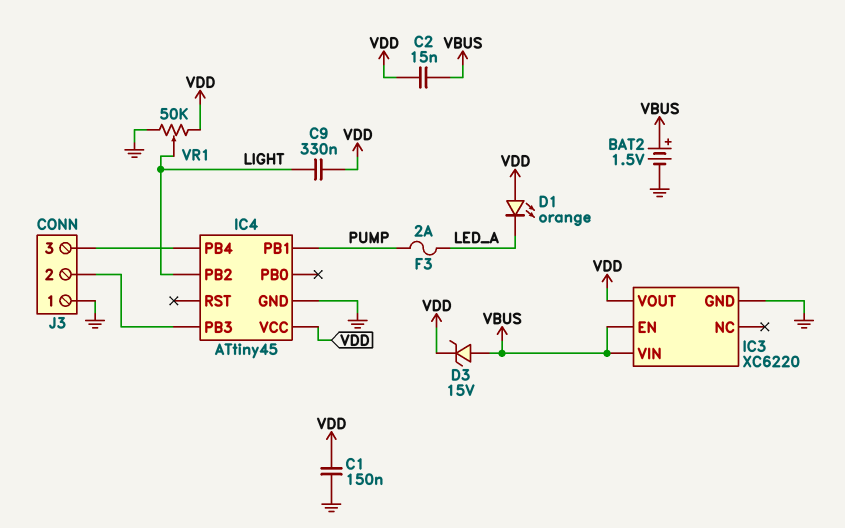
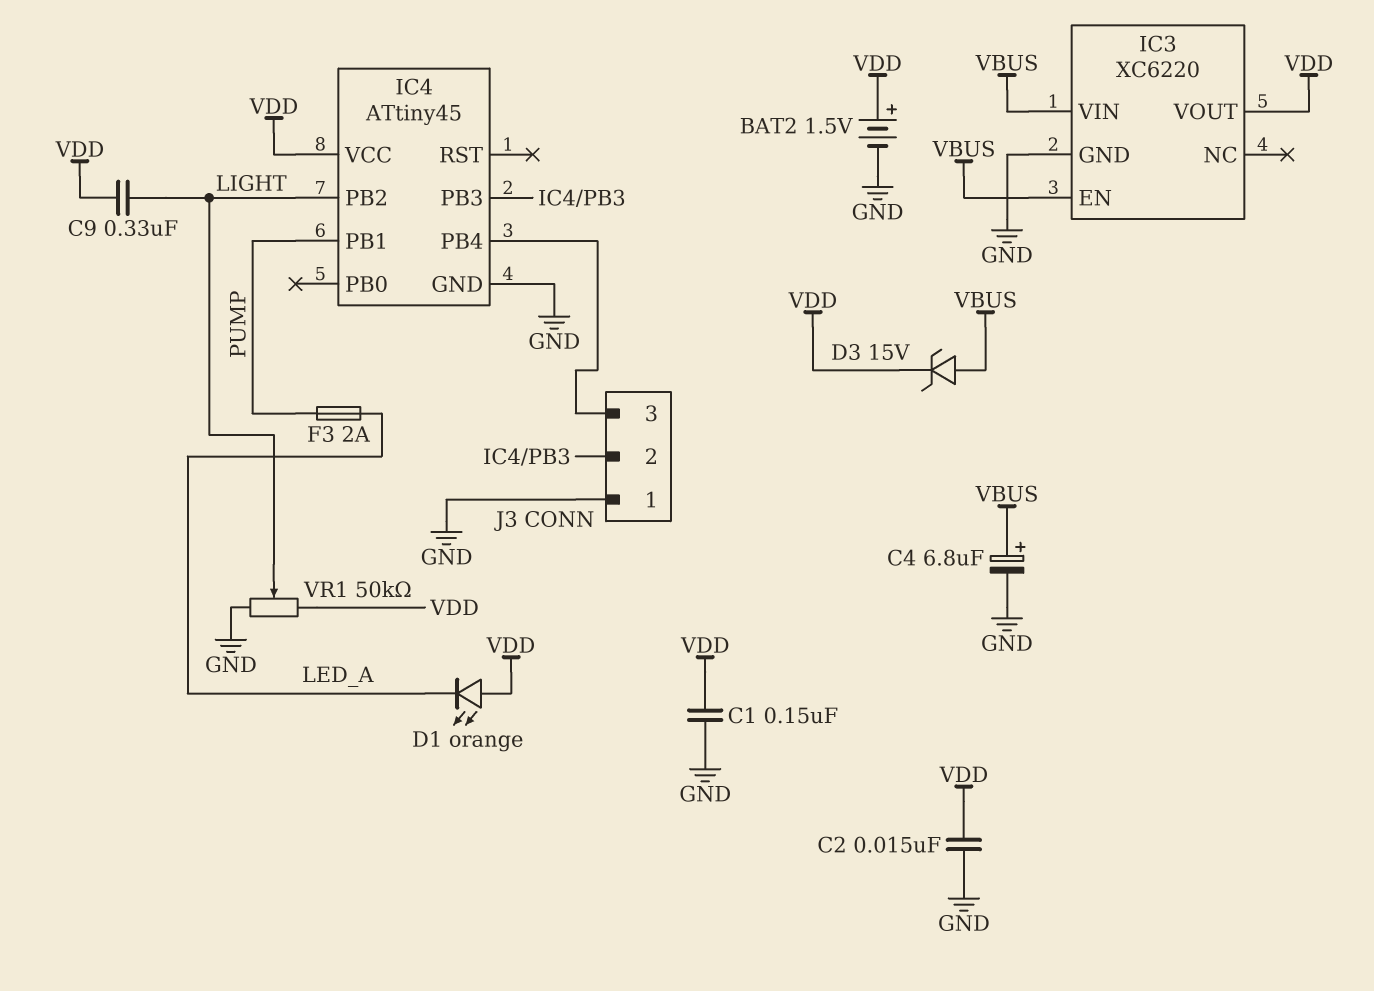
BAT2: 1.5V (plus VBUS, minus GND) -> 1.5V (plus VDD, minus GND)
C2: 15nF (VBUS, VDD) -> 15nF (GND, VDD)
C4: none -> 6.8uF (plus VBUS, minus GND)

